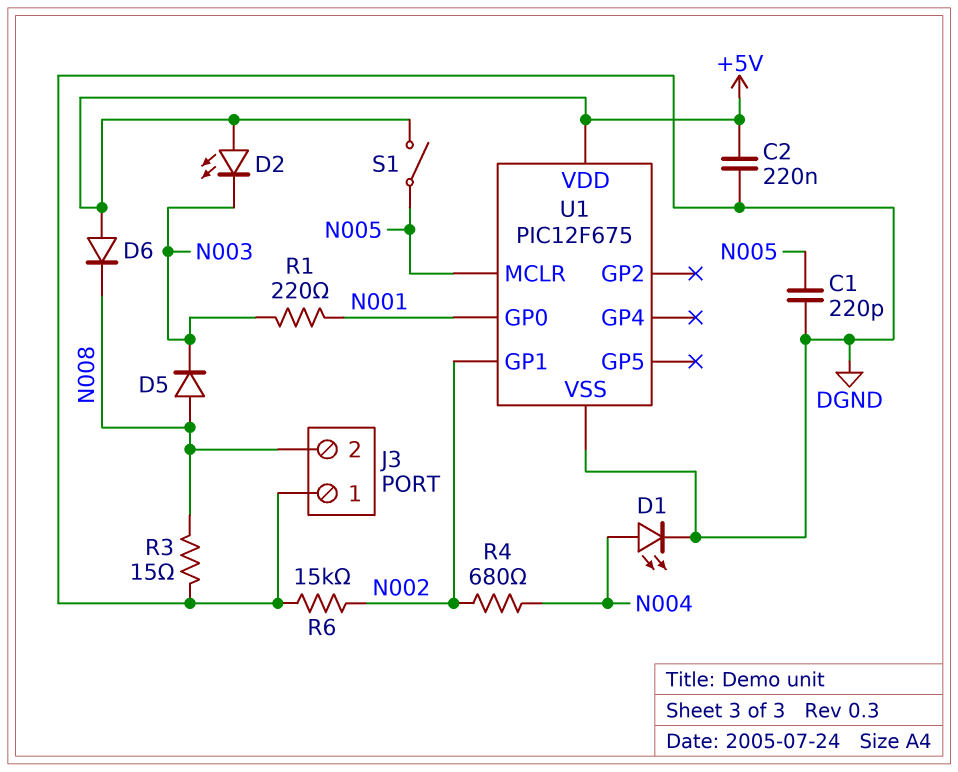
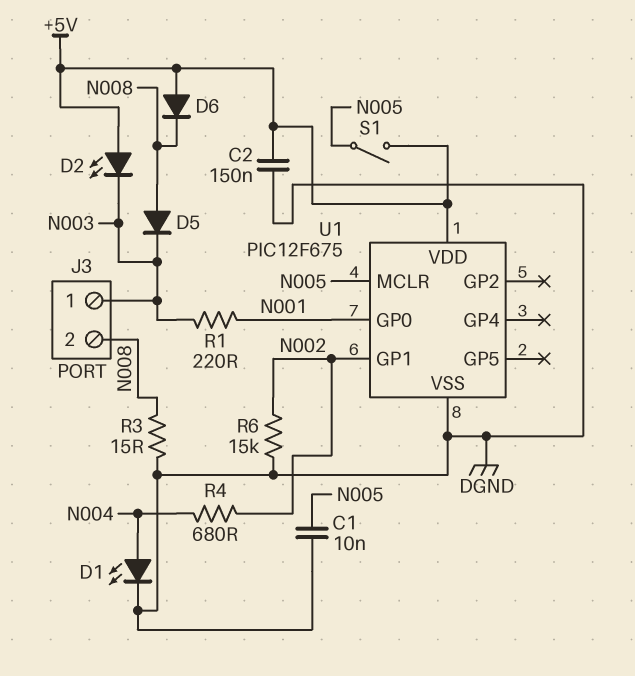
C1: 220pF (DGND, N005) -> 10nF (DGND, N005)
C2: 220nF (+5V, DGND) -> 150nF (+5V, DGND)
J3 pin 1: DGND -> N003

